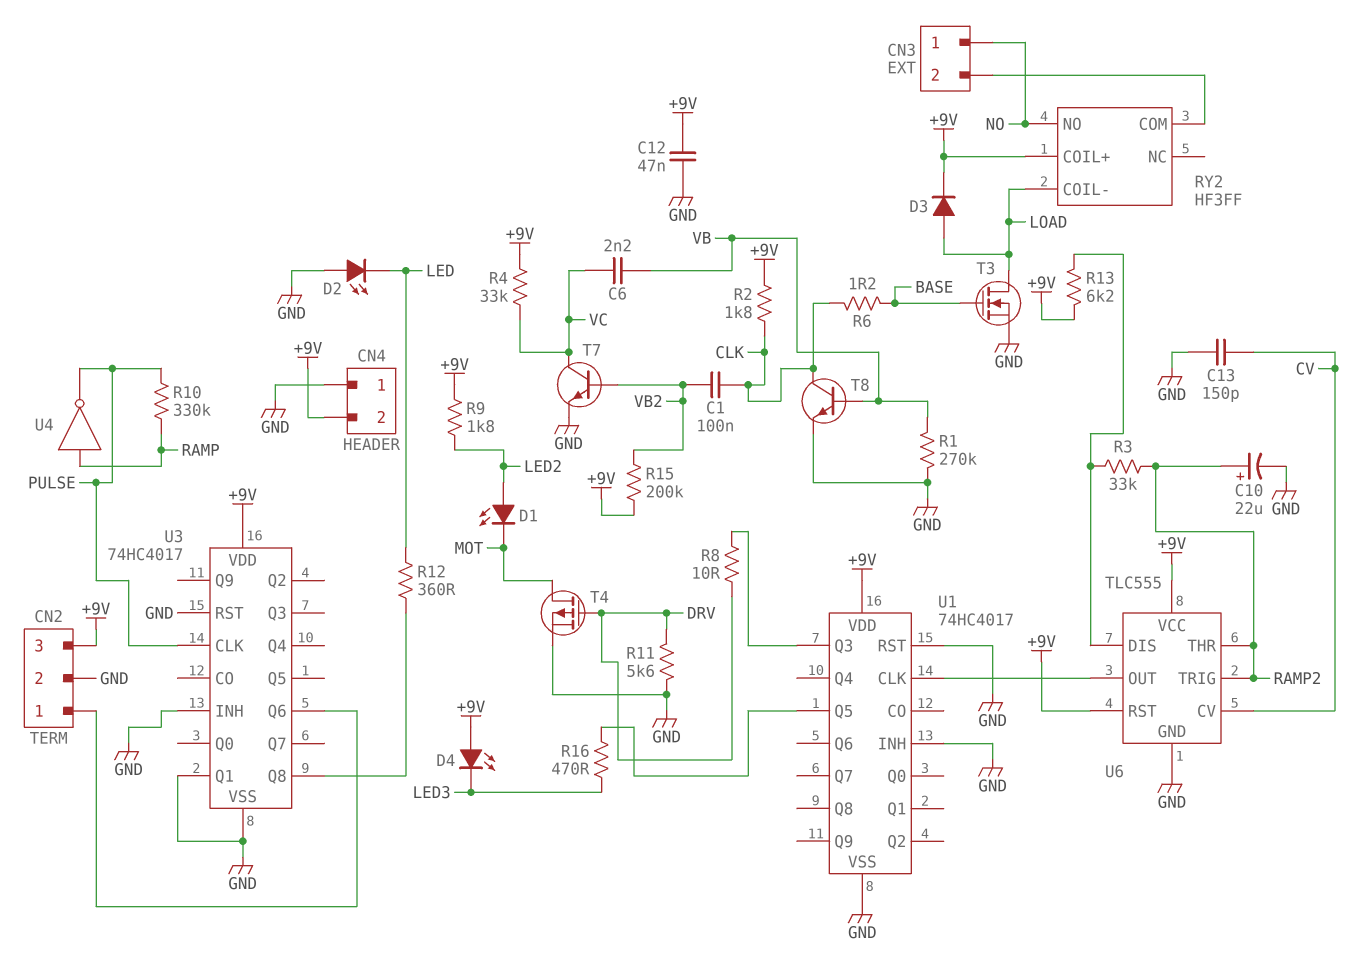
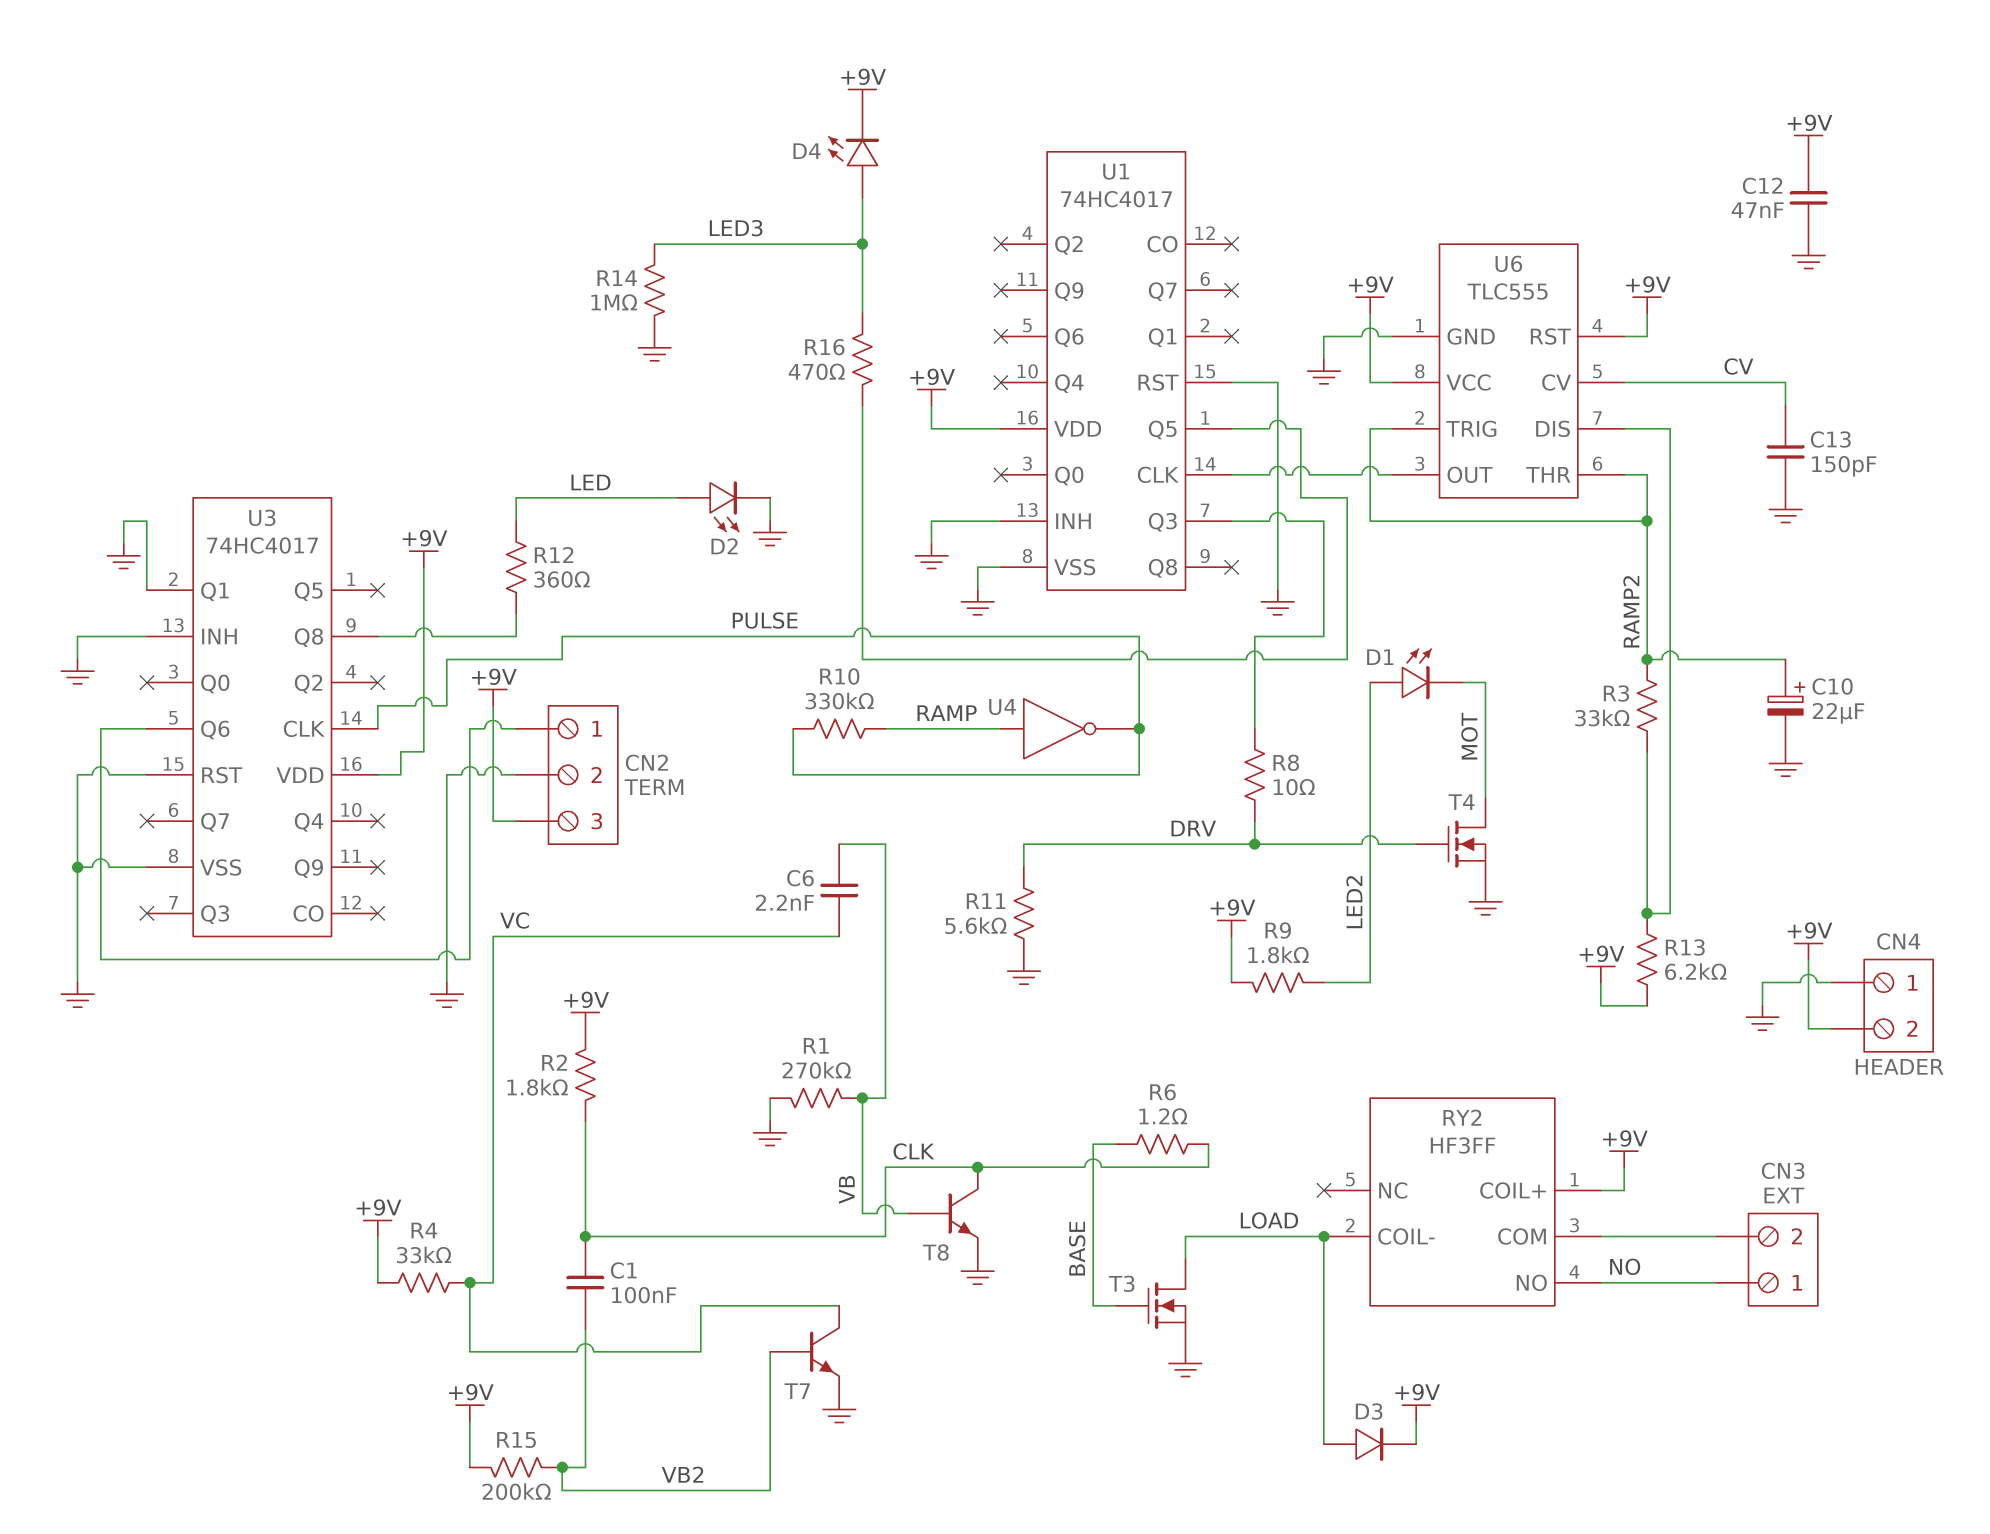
D2: LED (A GND, K LED) -> LED (A LED, K GND)
D4: LED (A +9V, K LED3) -> LED (A LED3, K +9V)
R14: none -> 1M (GND, LED3)
T4: PMOS (G DRV, D MOT, S GND) -> NMOS (G DRV, D MOT, S GND)

